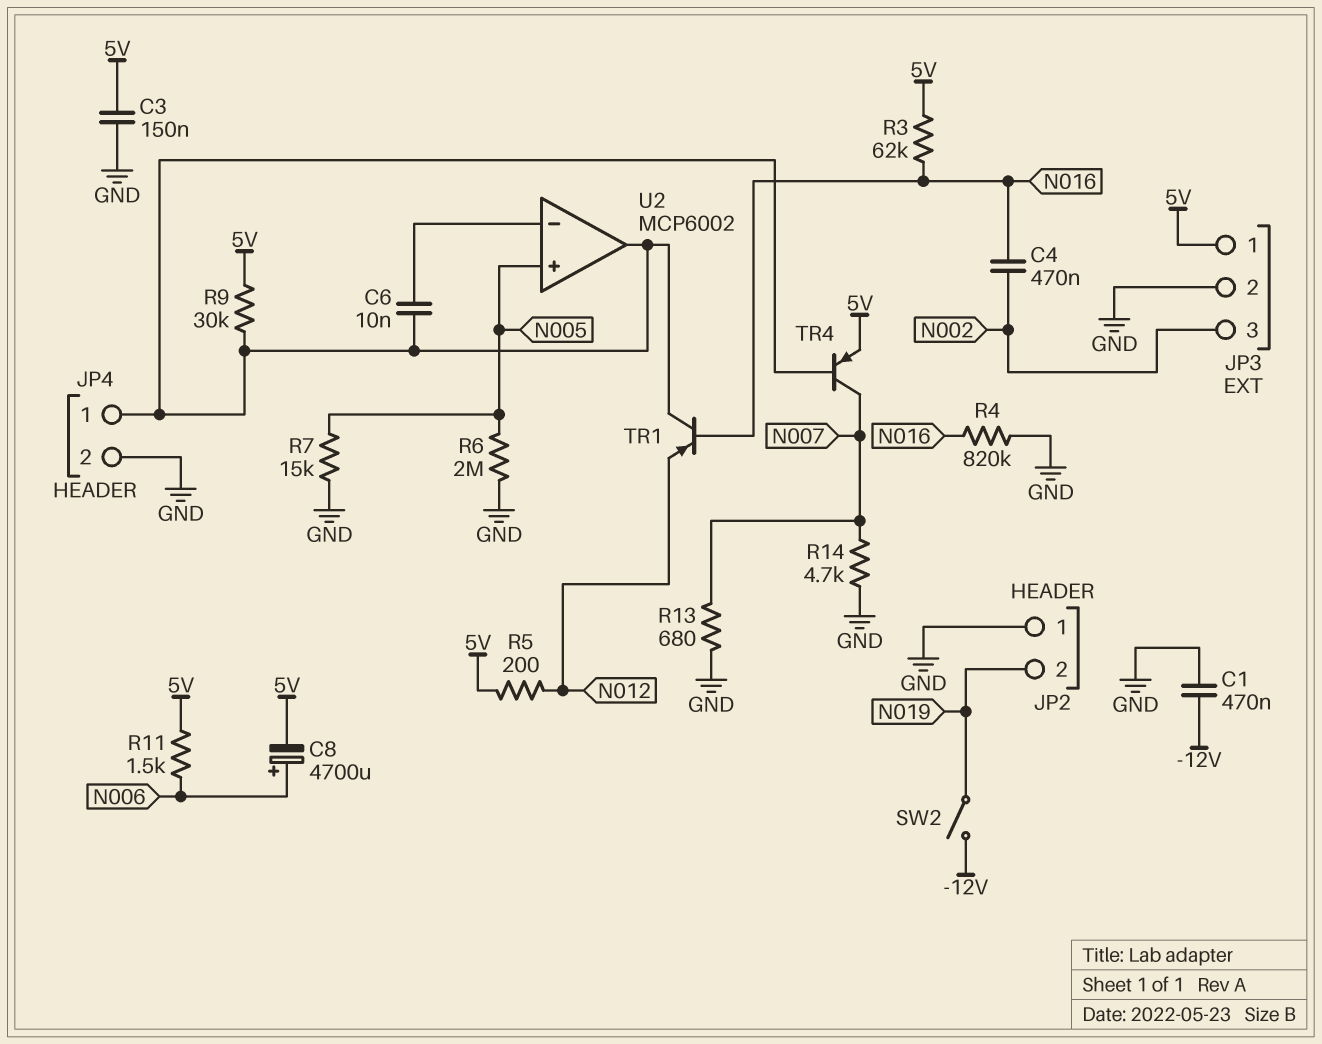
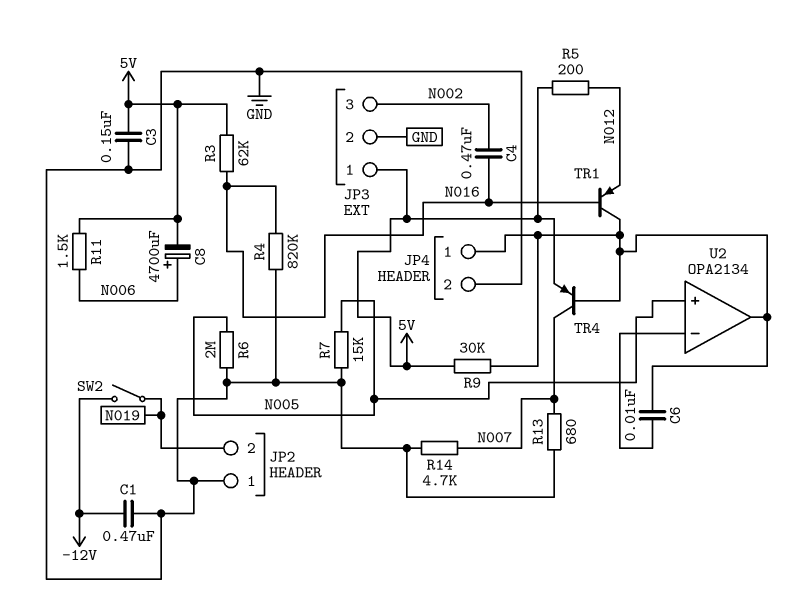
U2: MCP6002 -> OPA2134

